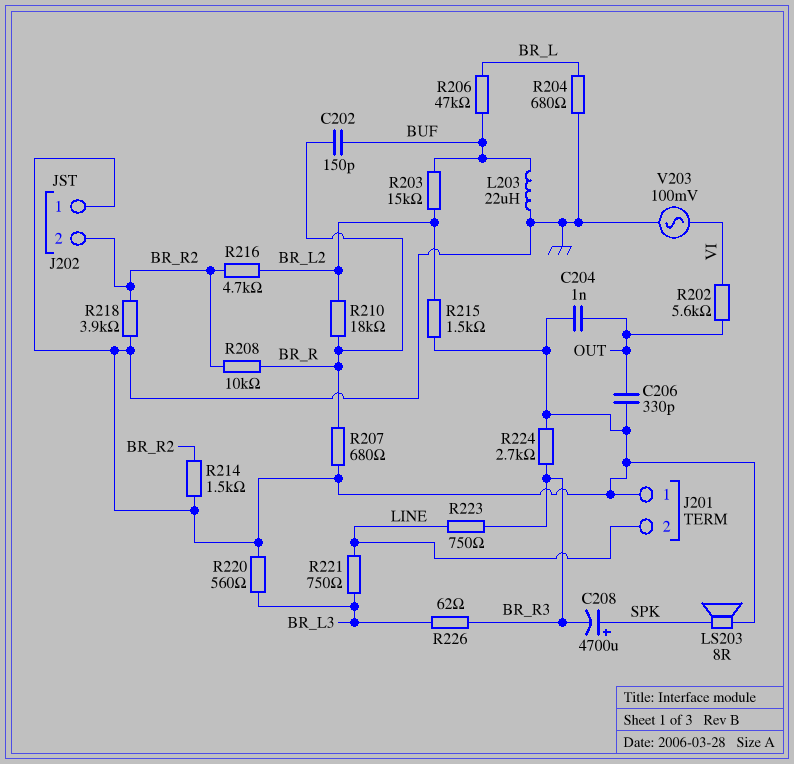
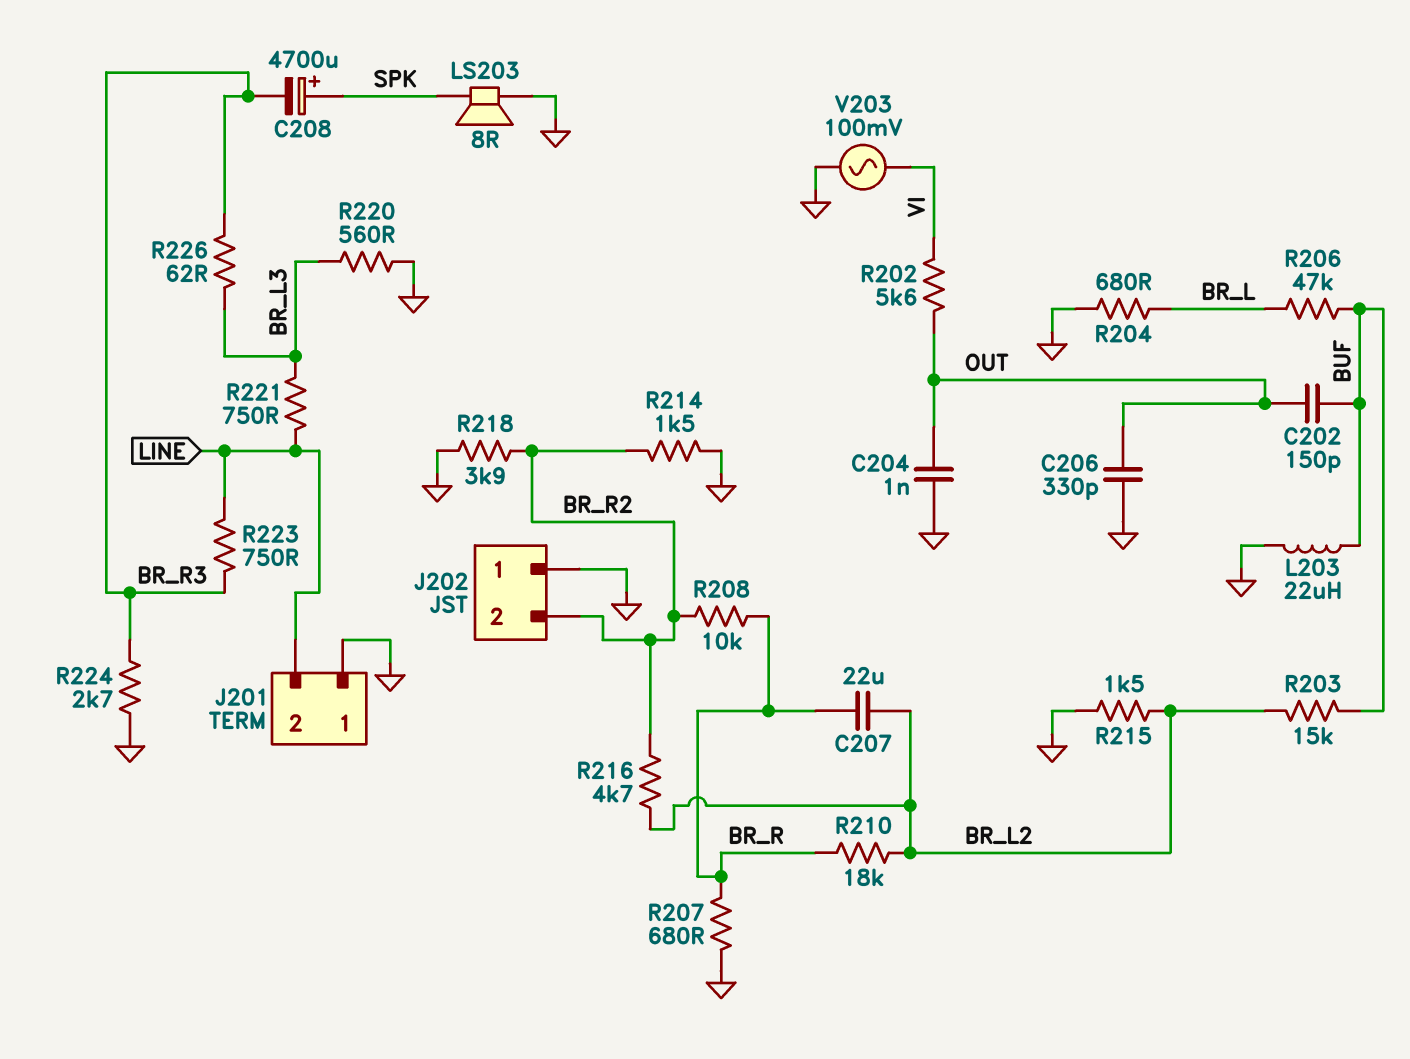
C202: 150pF (BR_R, BUF) -> 150pF (BUF, OUT)
C207: none -> 22uF (BR_L2, BR_R)

